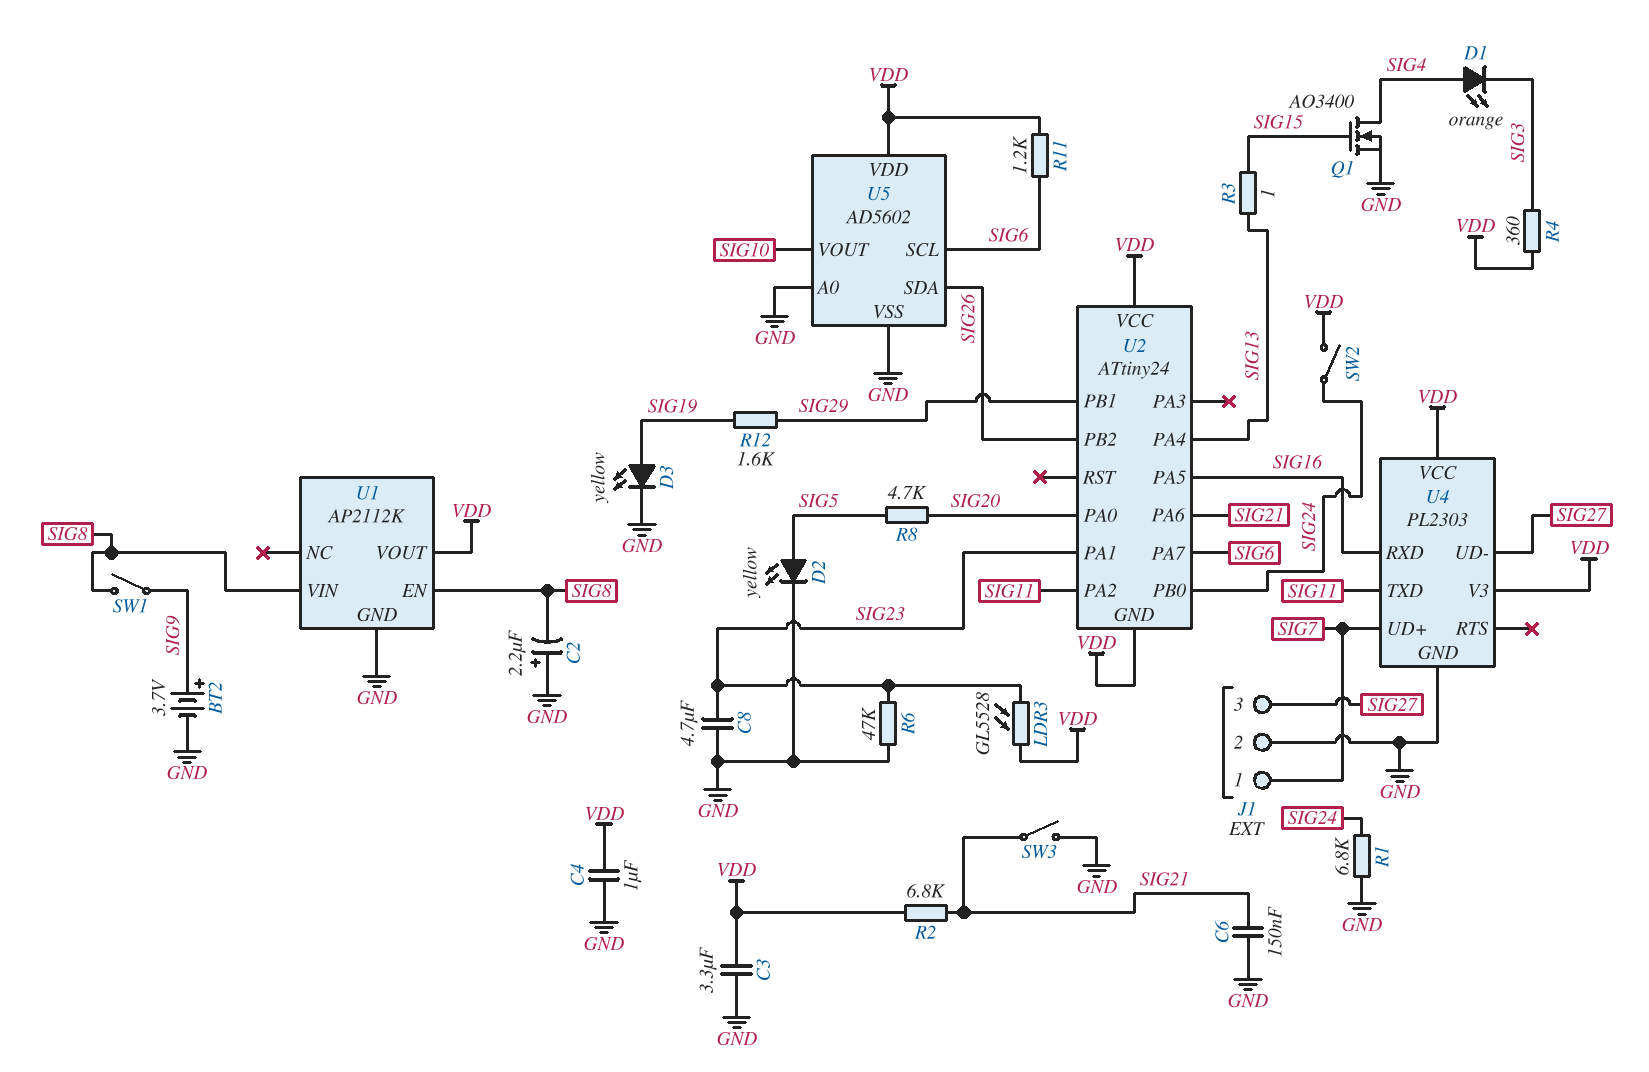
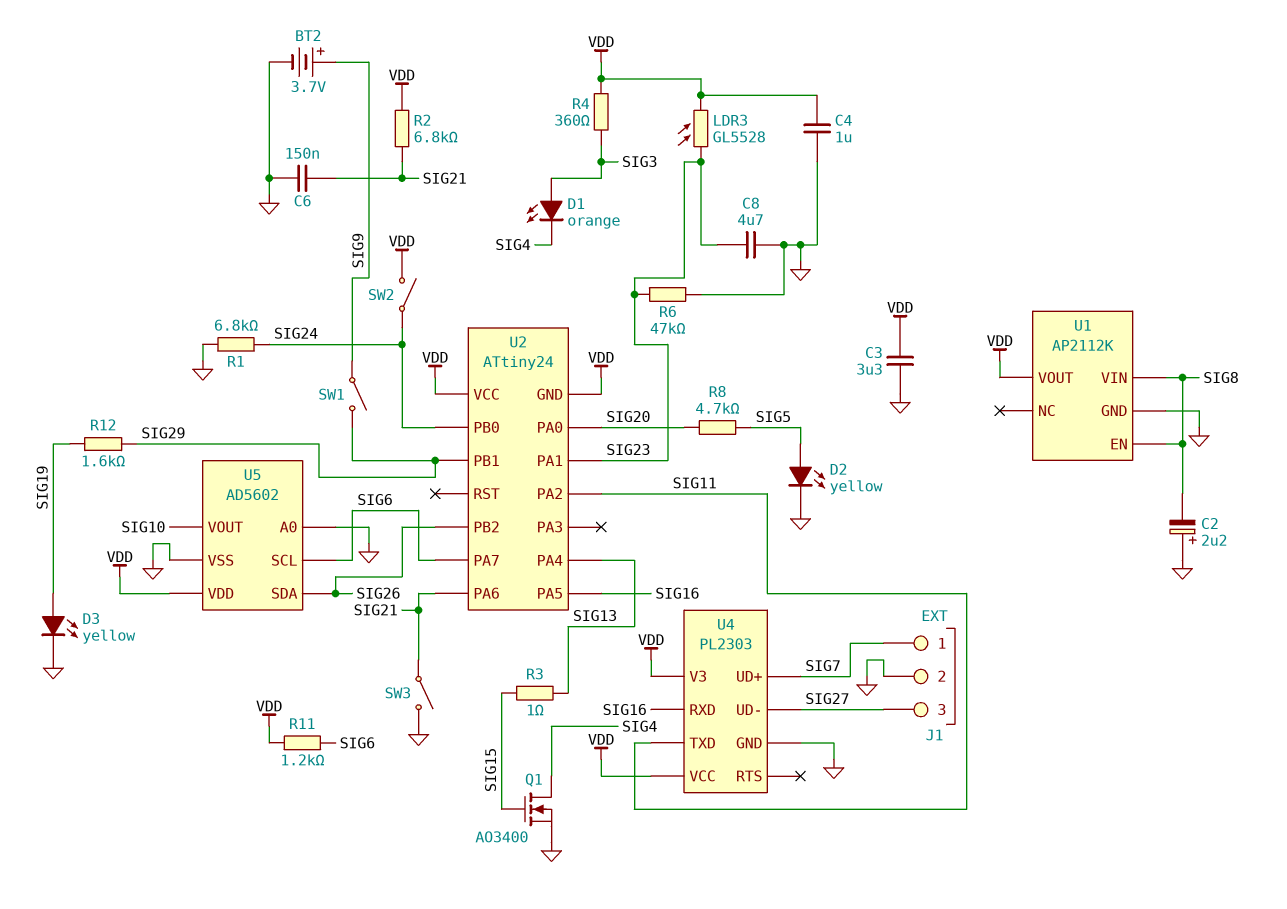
D1: LED orange (A SIG4, K SIG3) -> LED orange (A SIG3, K SIG4)
SW1: switch (SIG8, SIG9) -> switch (SIG9, SIG29)

